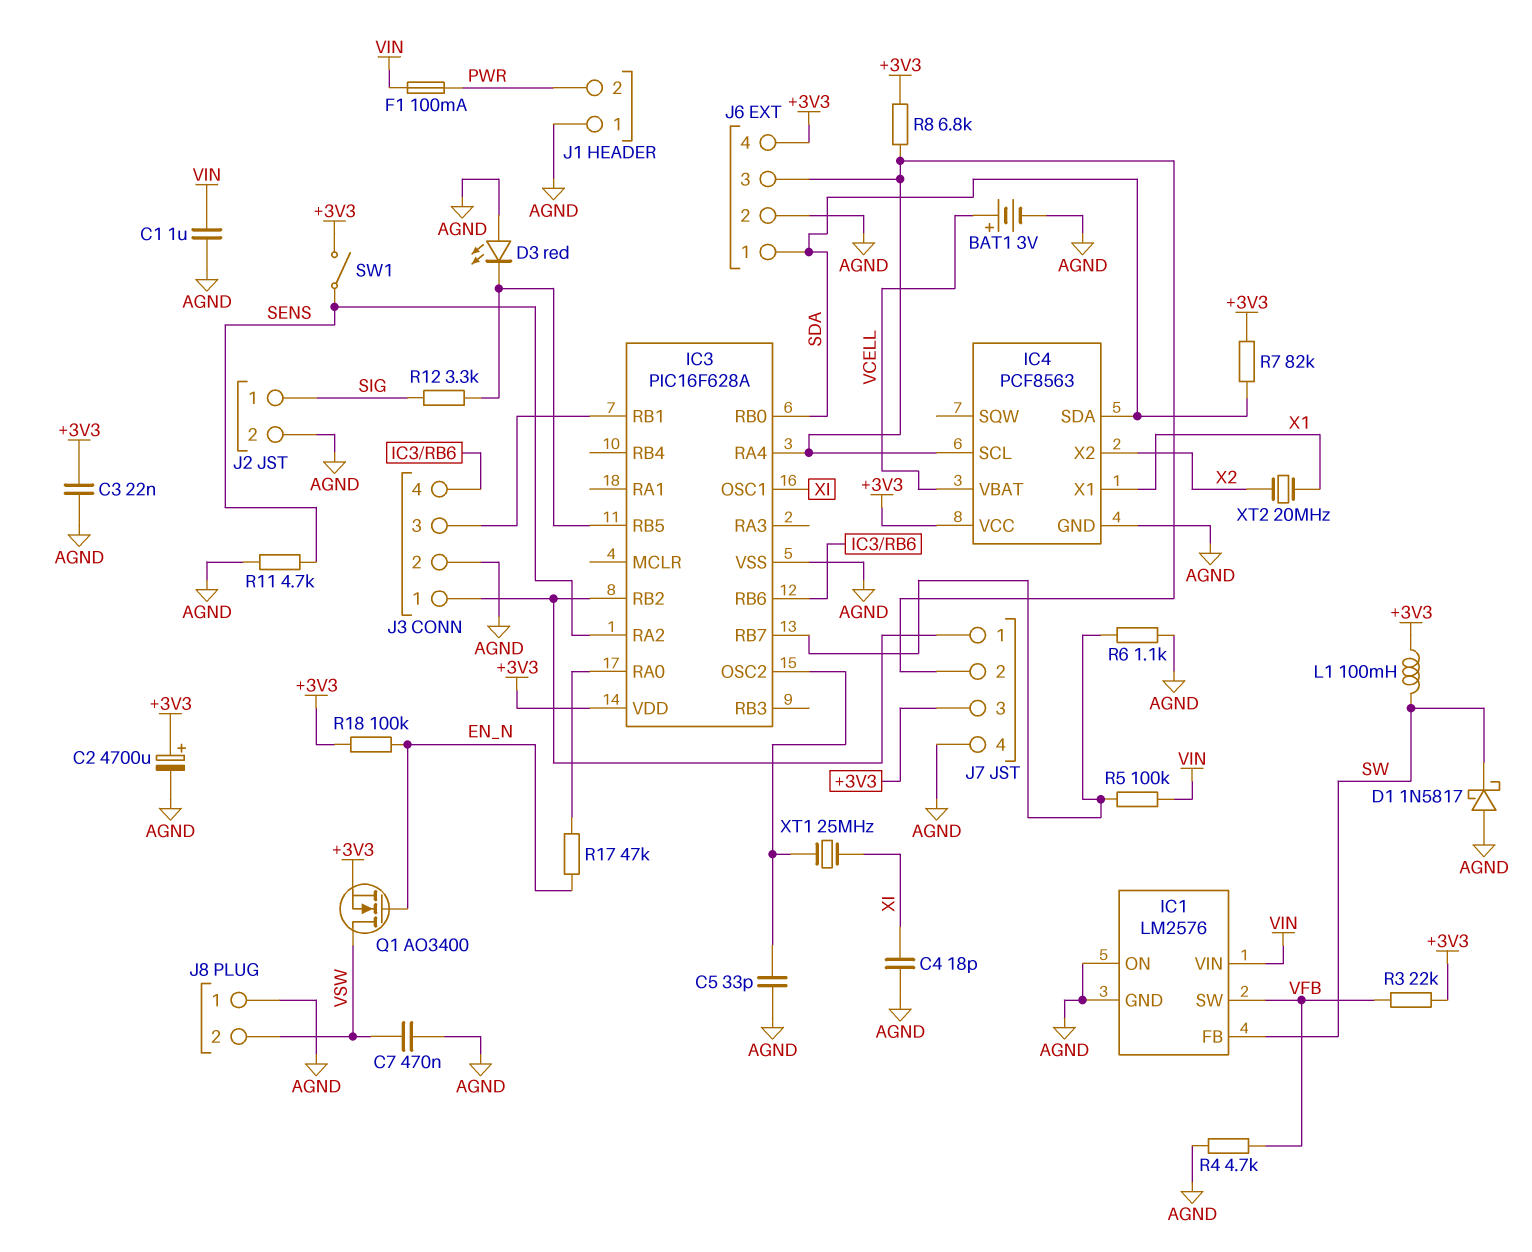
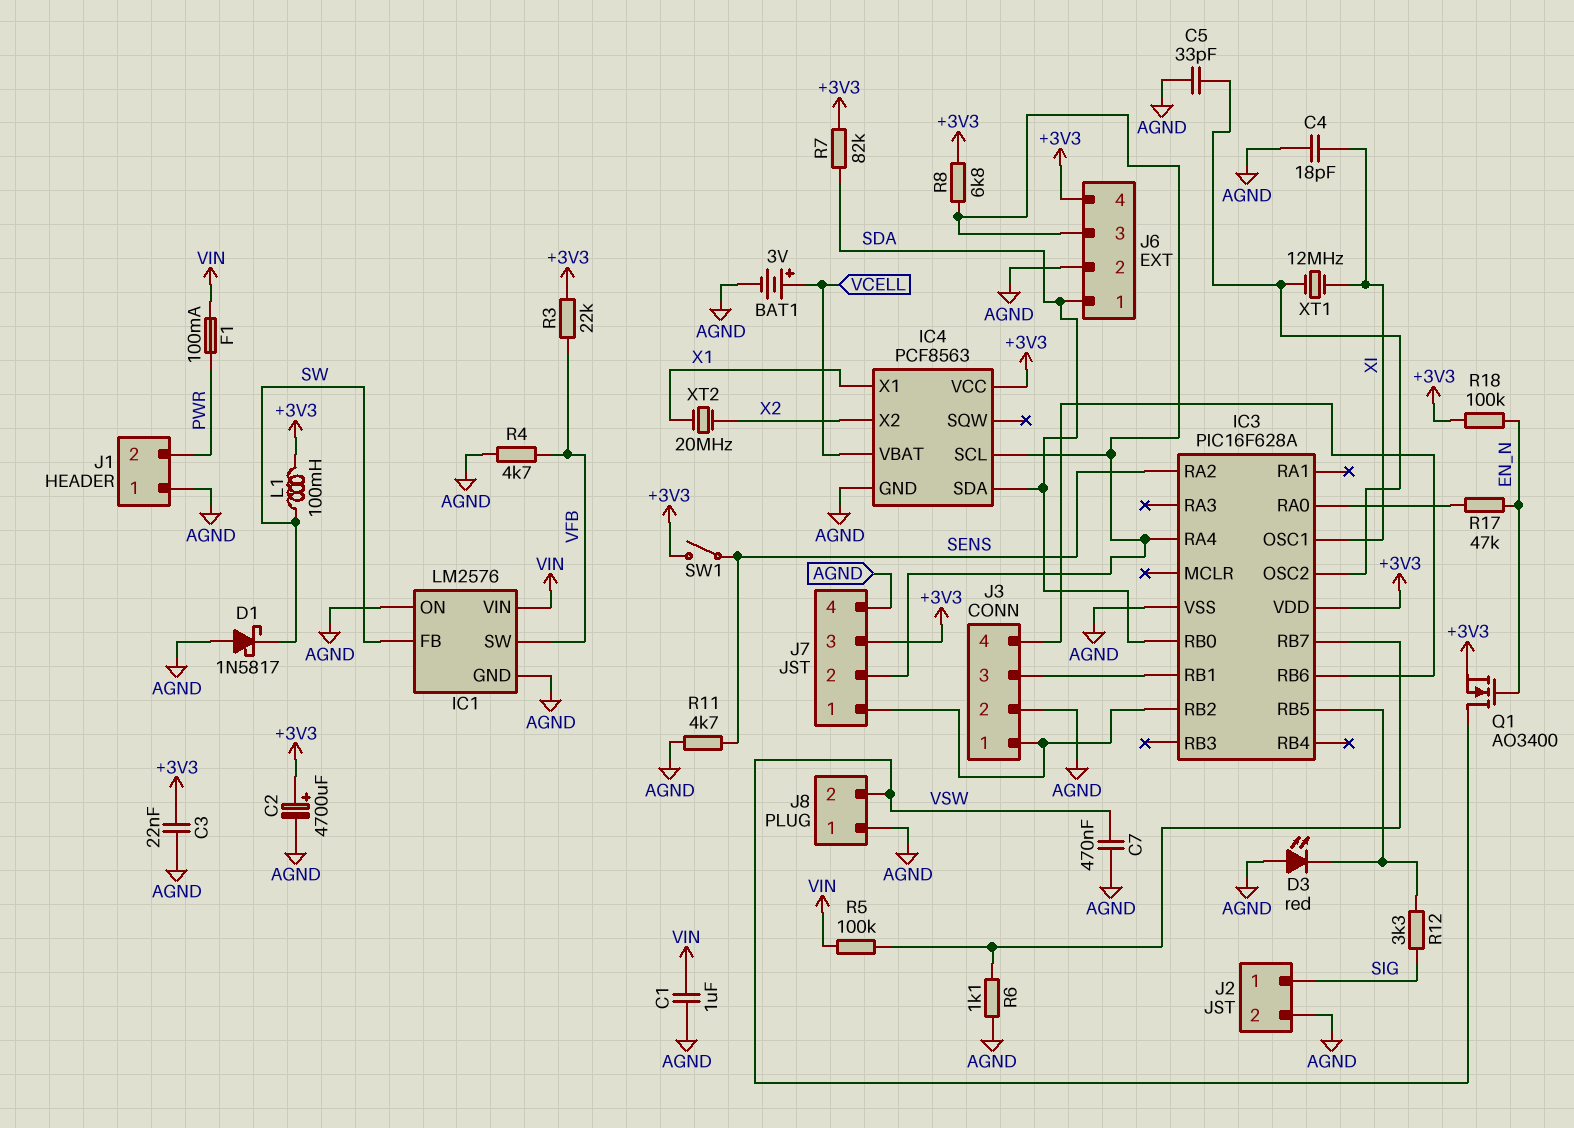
XT1: 25MHz (IC3/OSC2, XI) -> 12MHz (IC3/OSC2, XI)

